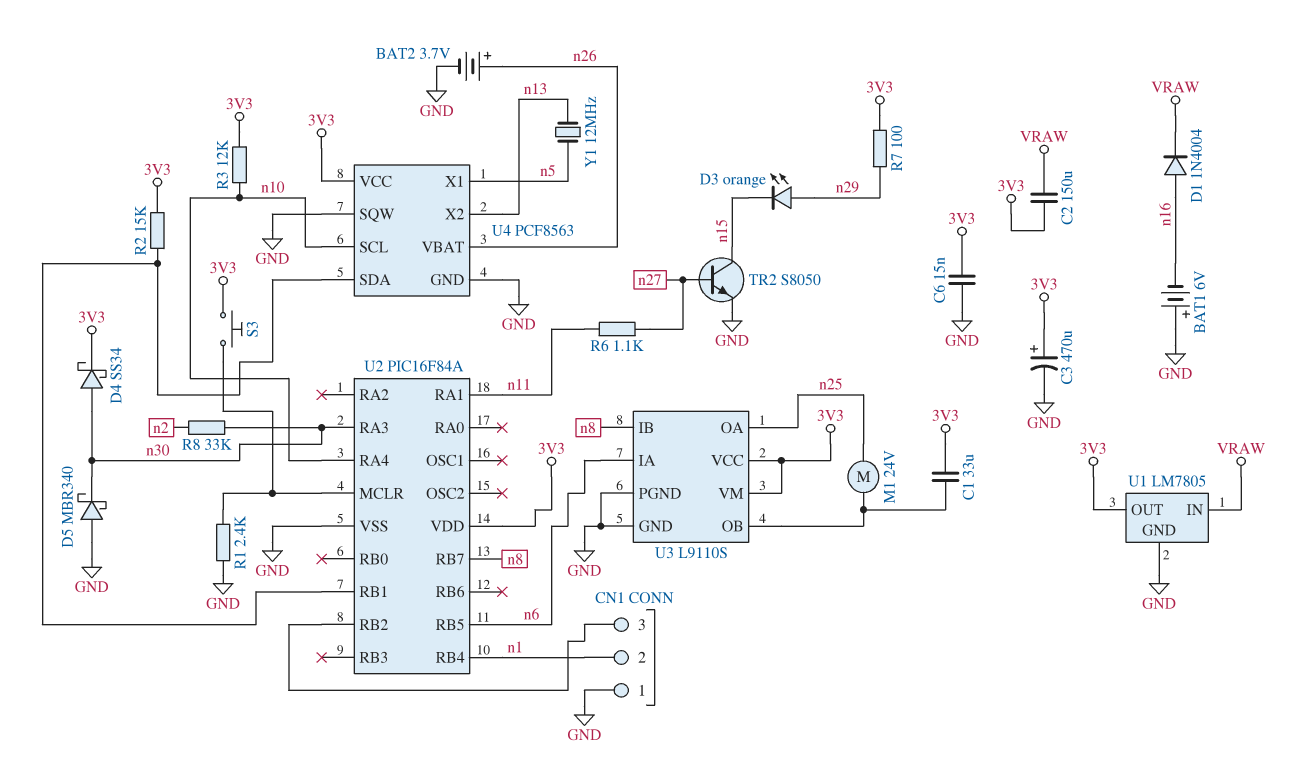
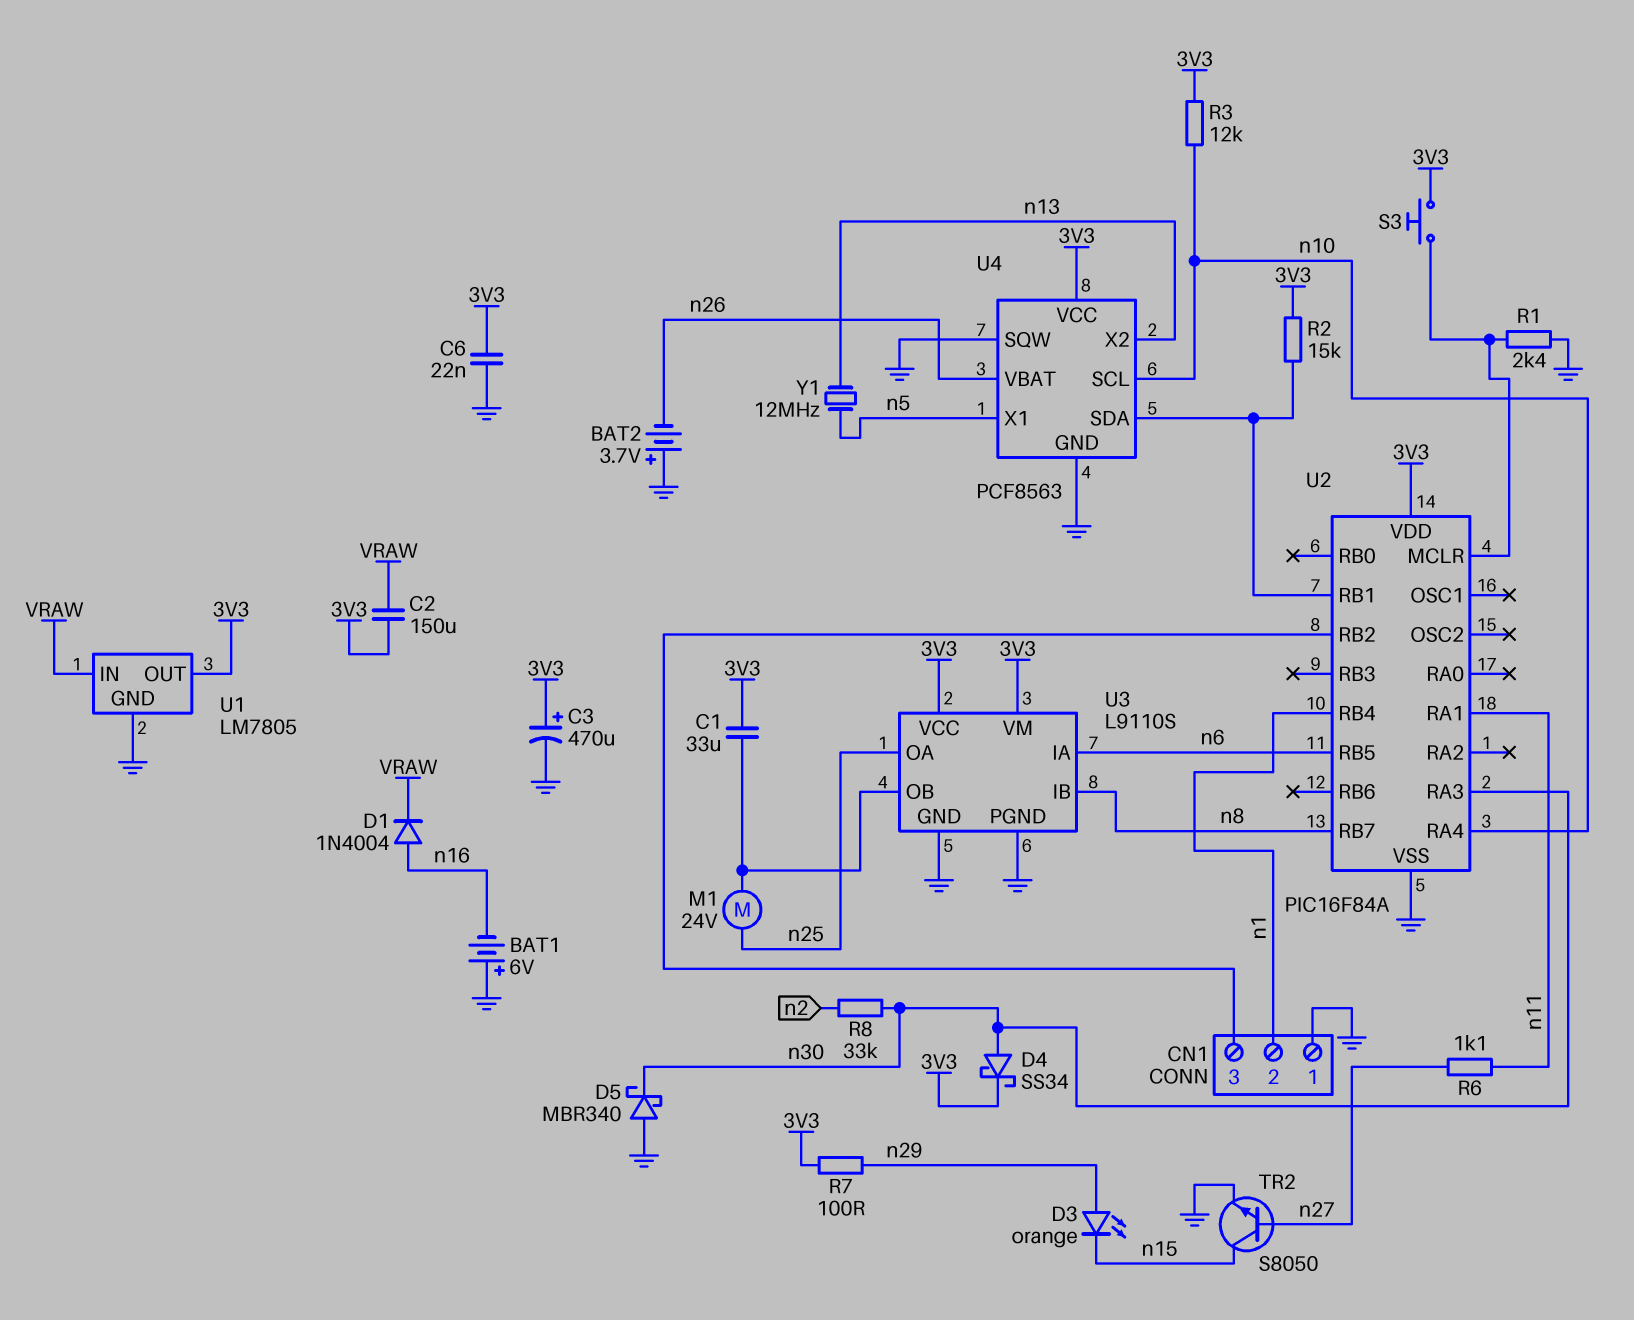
BAT2: 3.7V (plus n26, minus GND) -> 3.7V (plus GND, minus n26)
C6: 15nF (3V3, GND) -> 22nF (3V3, GND)

